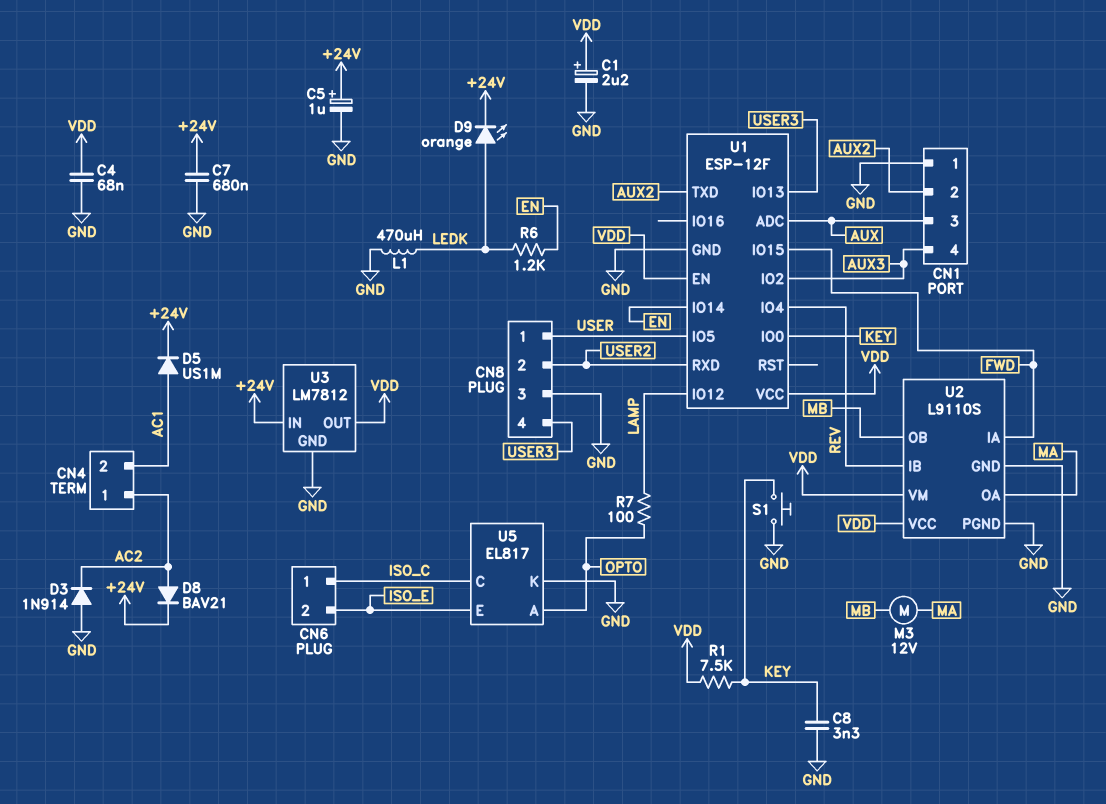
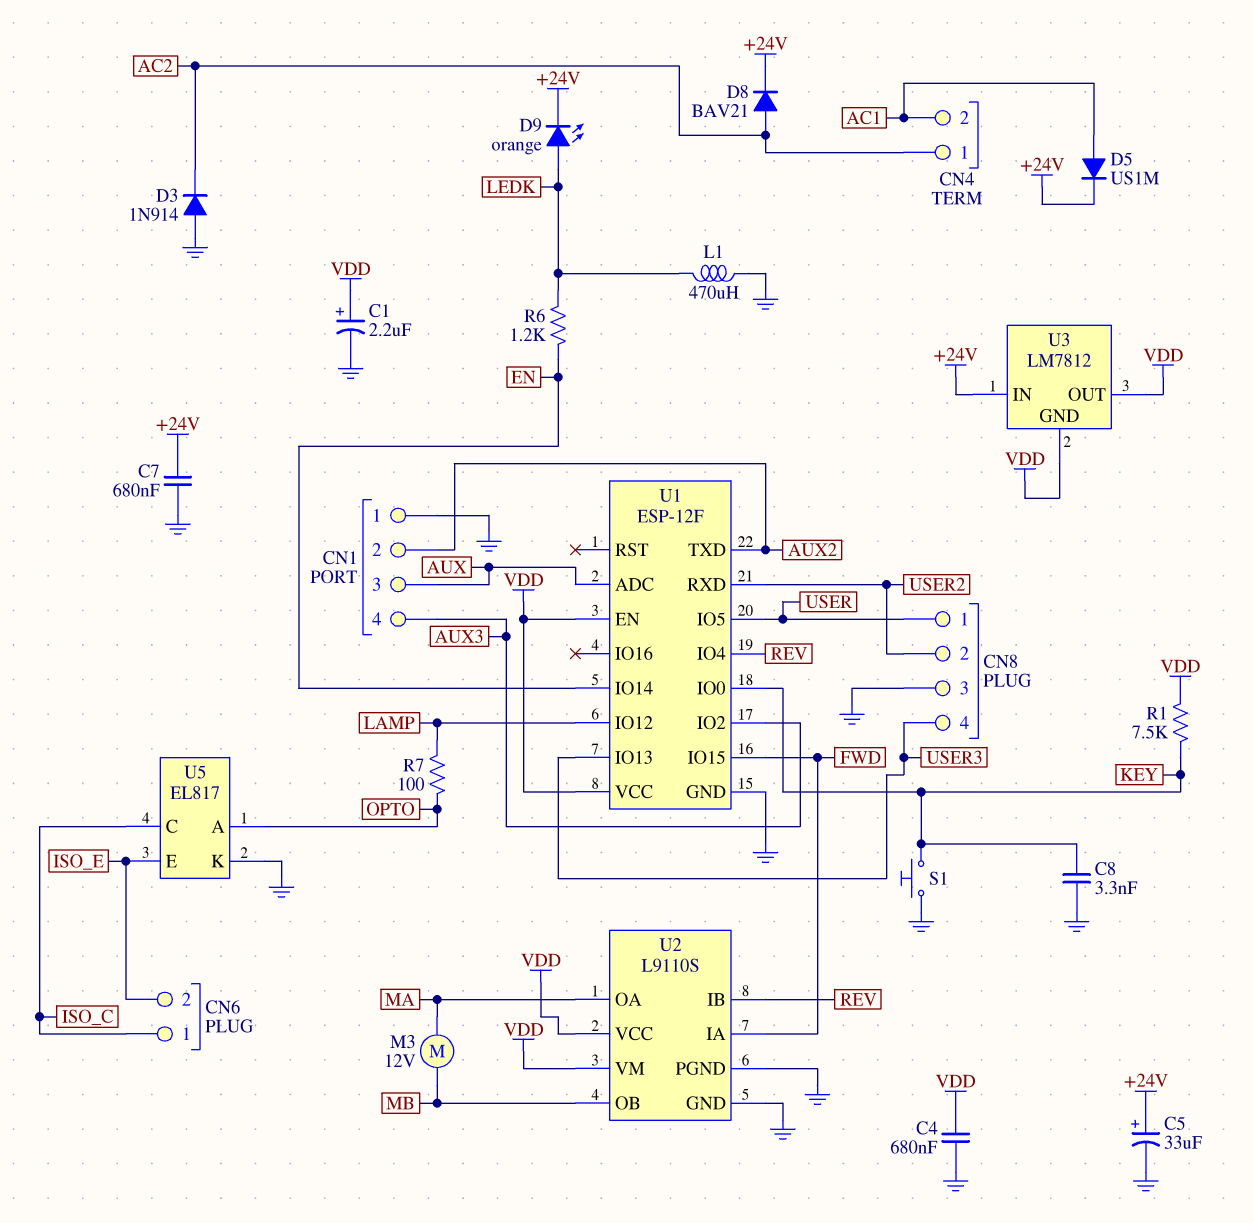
C4: 68nF (GND, VDD) -> 680nF (GND, VDD)
C5: 1uF (plus +24V, minus GND) -> 33uF (plus +24V, minus GND)
U3 pin GND: GND -> VDD

